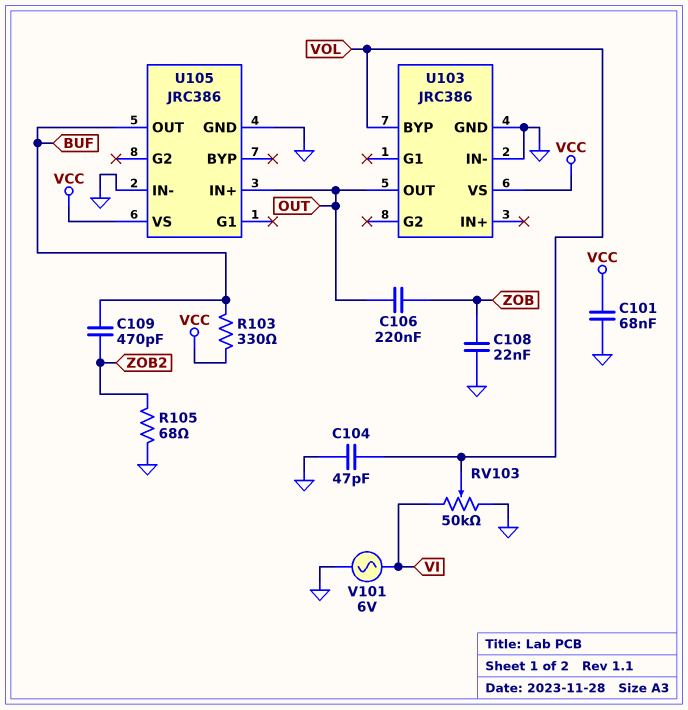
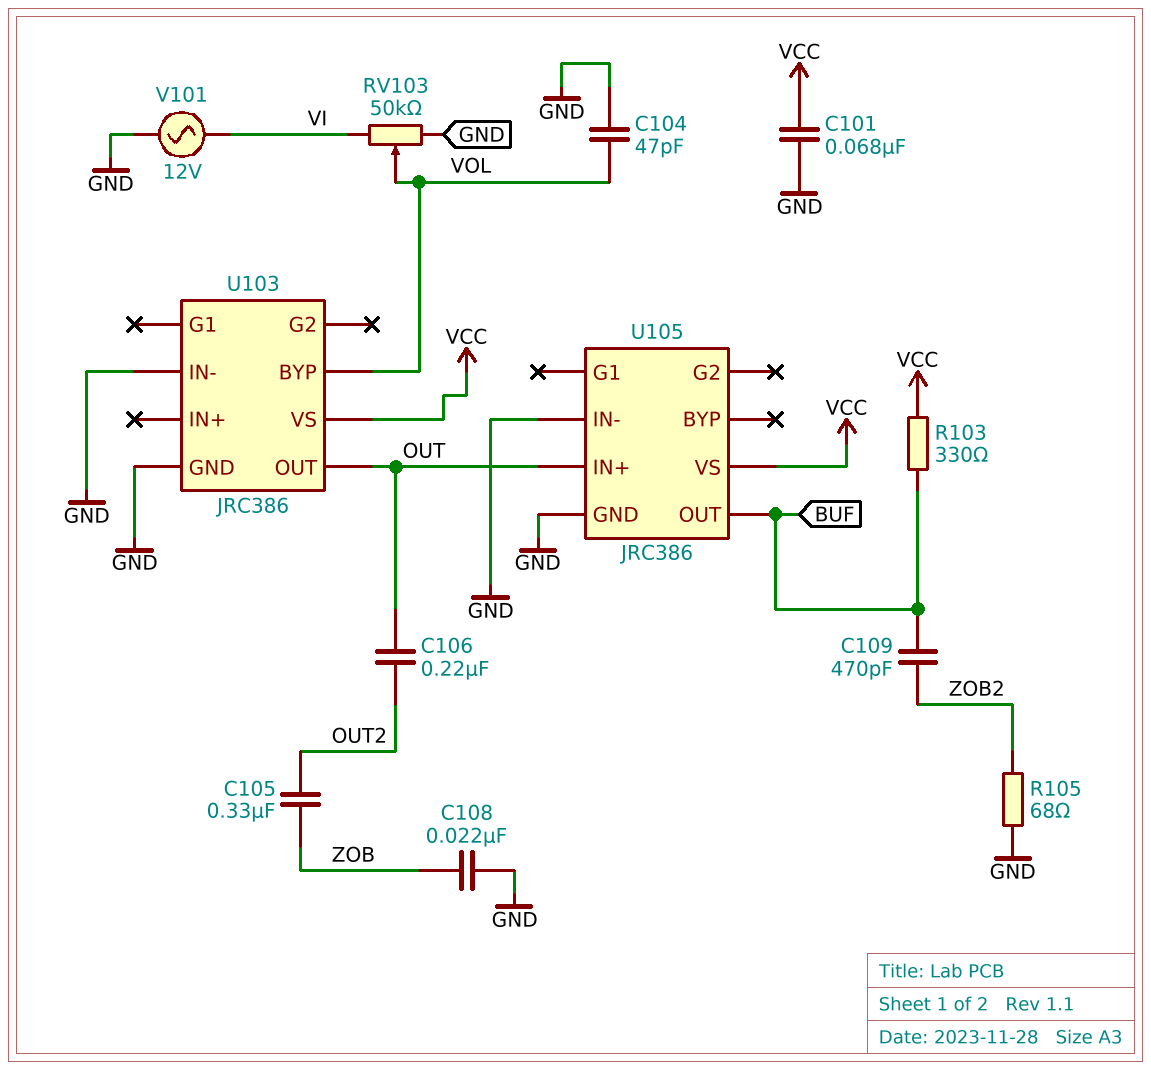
C105: none -> 330nF (OUT2, ZOB)
C106: 220nF (OUT, ZOB) -> 220nF (OUT, OUT2)
V101: AC 6V (GND, VI) -> AC 12V (GND, VI)

